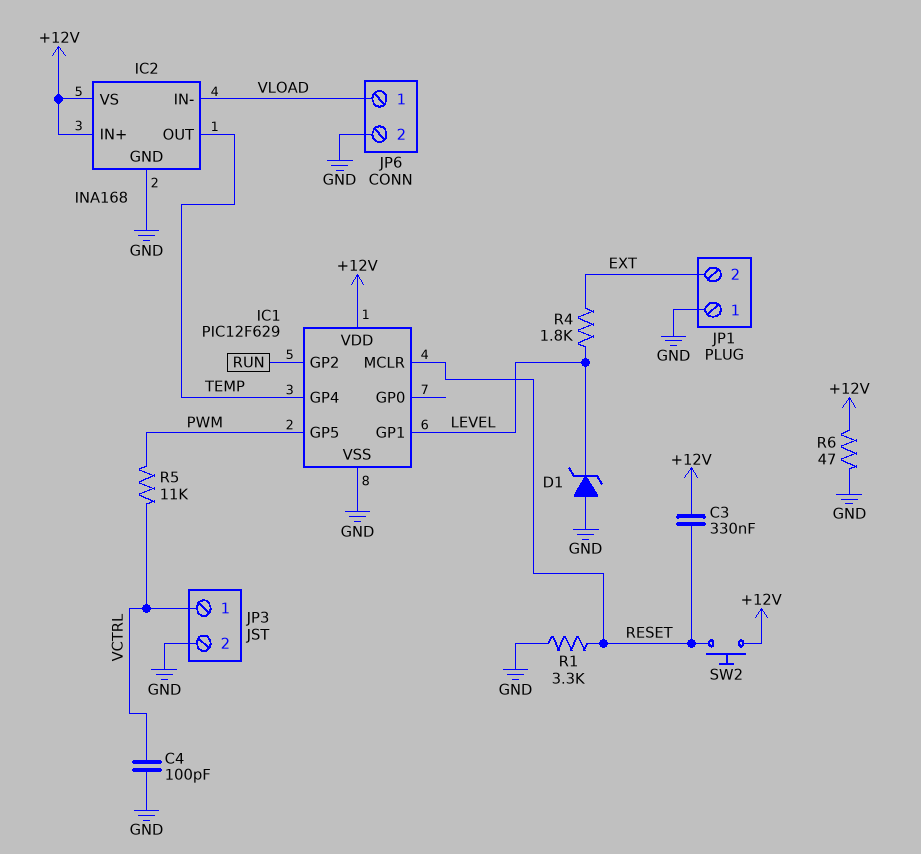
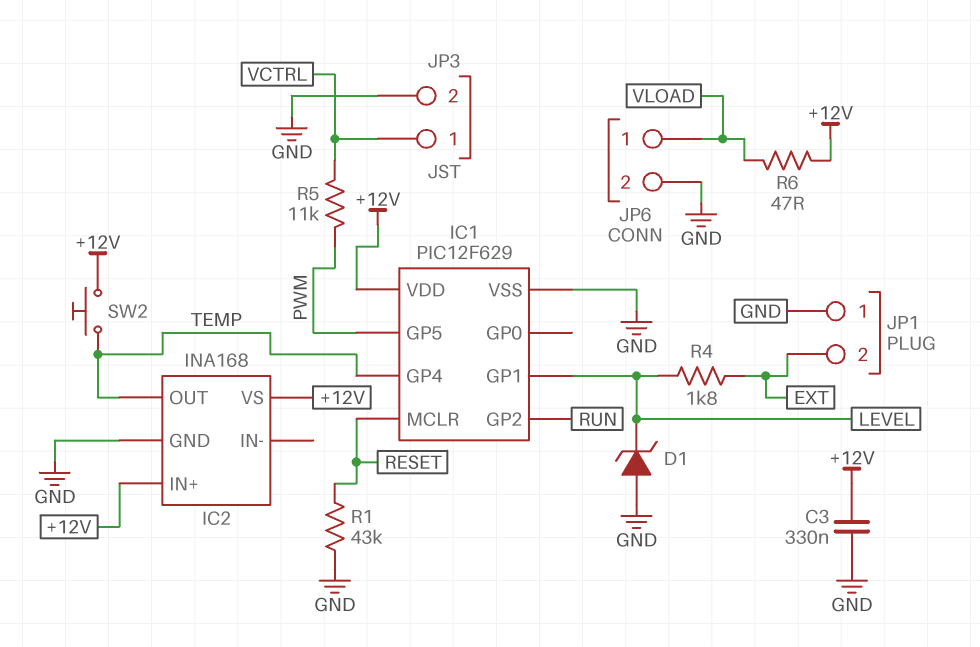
C3: 330nF (+12V, RESET) -> 330nF (+12V, GND)
C4: 100pF (GND, VCTRL) -> none
IC2 pin IN-: VLOAD -> none
R1: 3.3k (GND, RESET) -> 43k (GND, RESET)
R6: 47 (+12V, GND) -> 47 (+12V, VLOAD)
SW2: button (+12V, RESET) -> button (+12V, TEMP)

